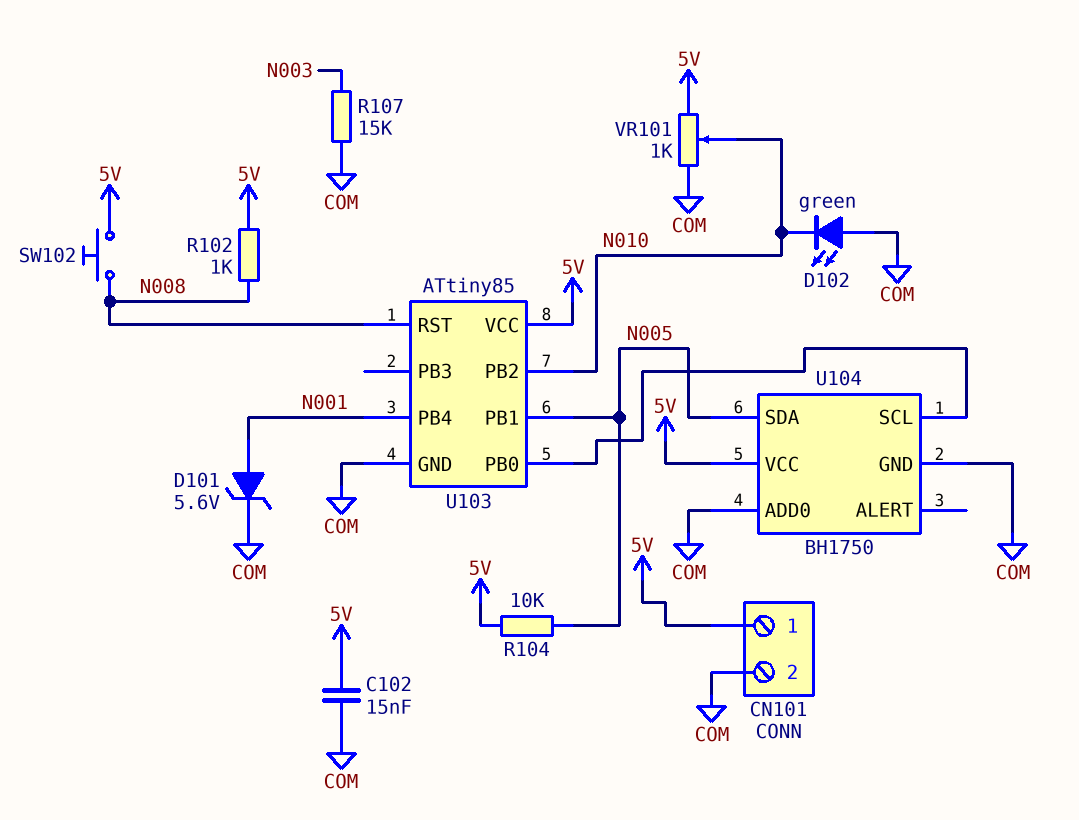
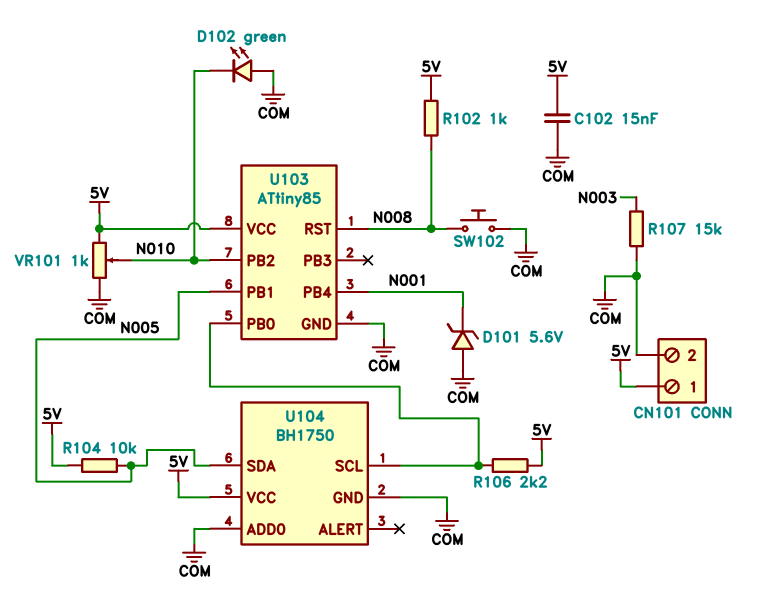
D101: zener 5.6V (A N001, K COM) -> zener 5.6V (A COM, K N001)
R106: none -> 2.2k (5V, U103/PB0)
SW102: button (5V, N008) -> button (COM, N008)

